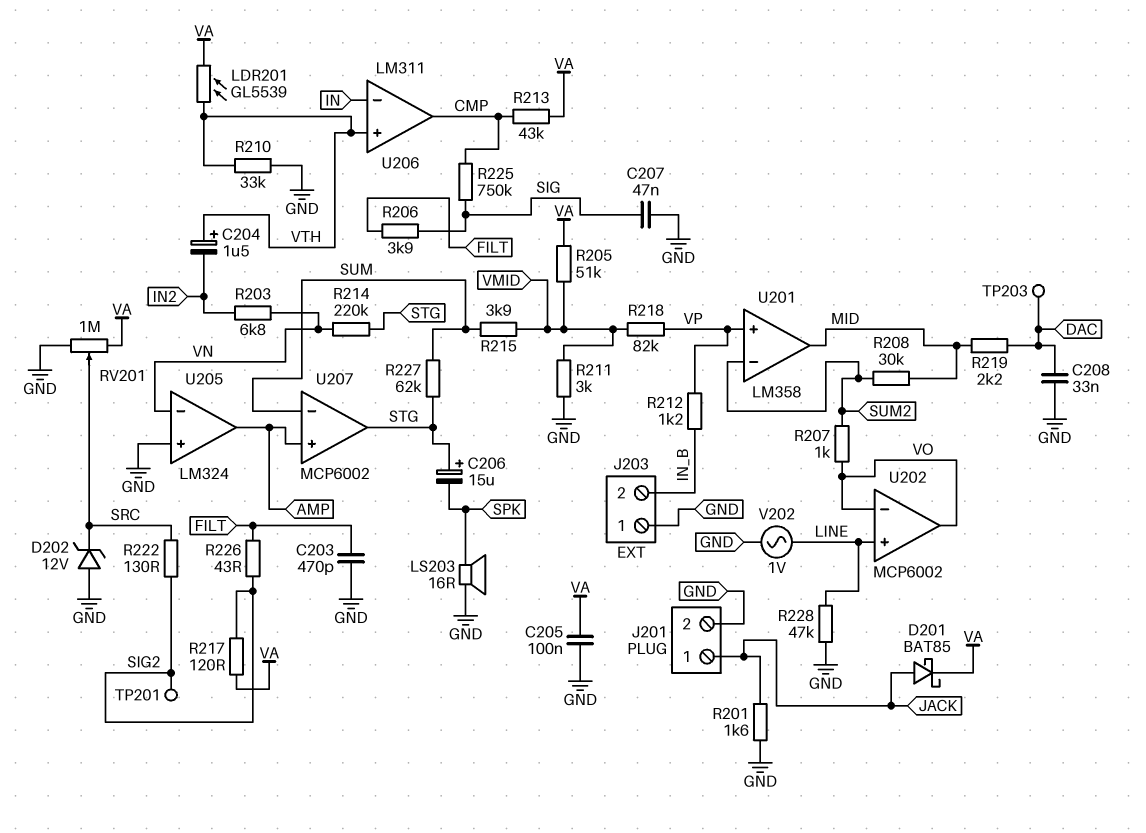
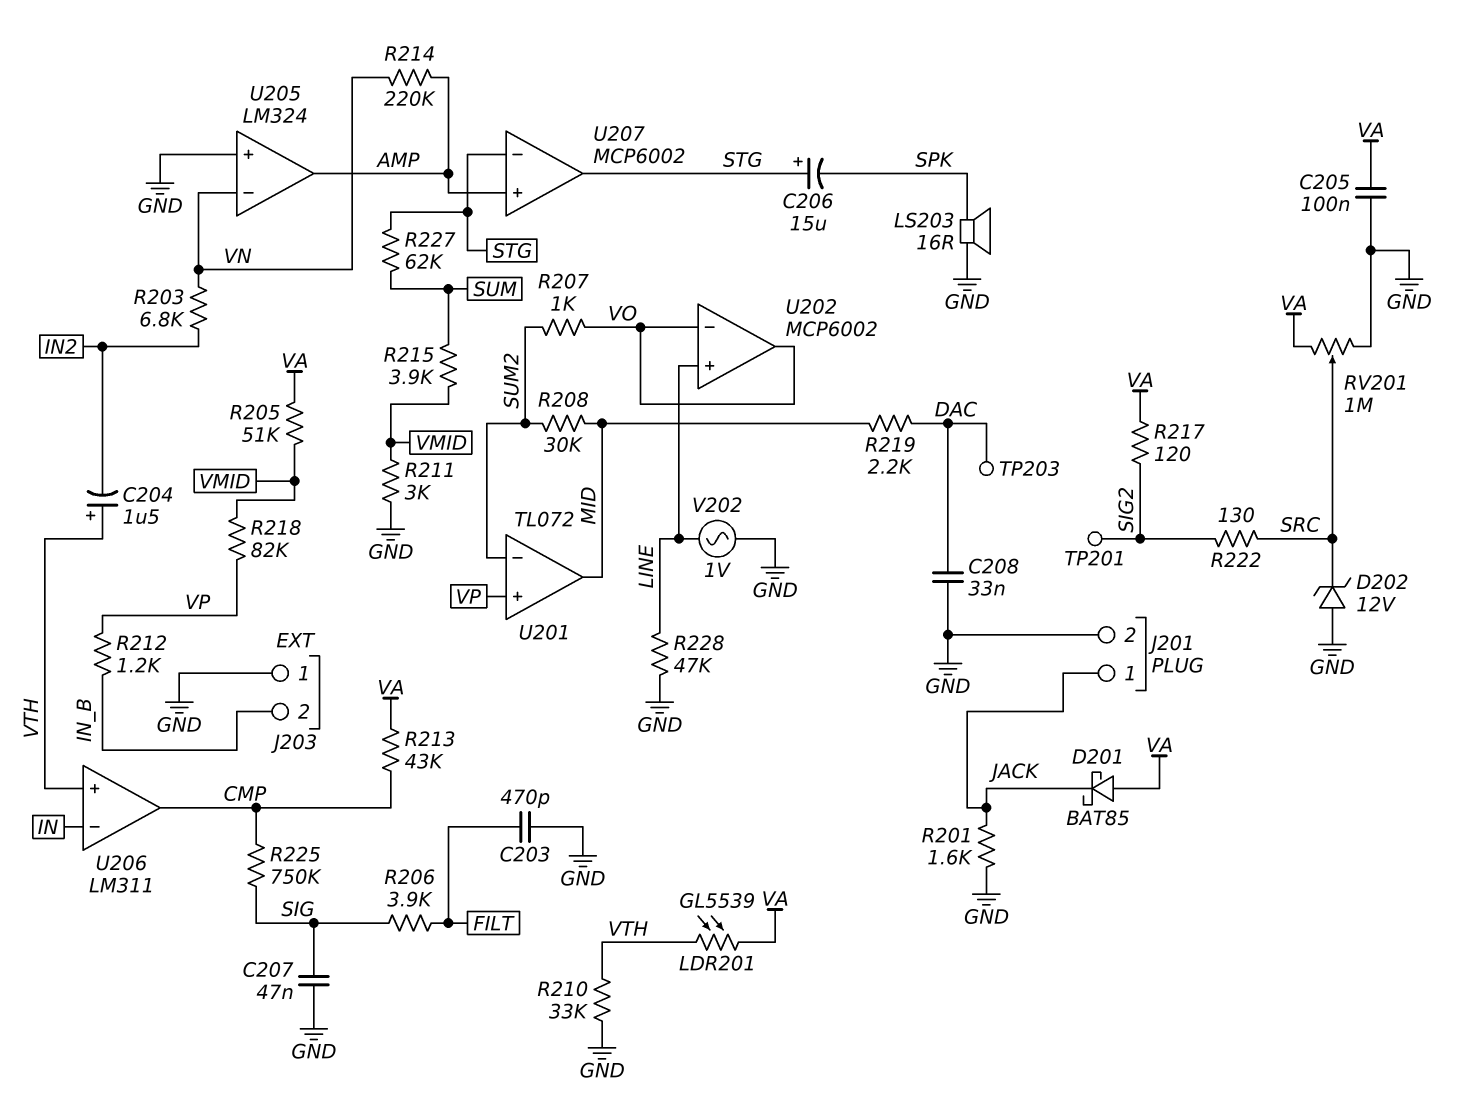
D201: schottky BAT85 (A JACK, K VA) -> schottky BAT85 (A VA, K JACK)
R214: 220k (STG, VN) -> 220k (AMP, VN)
R226: 43 (FILT, SIG2) -> none
U201: LM358 -> TL072
U207 pin in-: SUM -> STG

